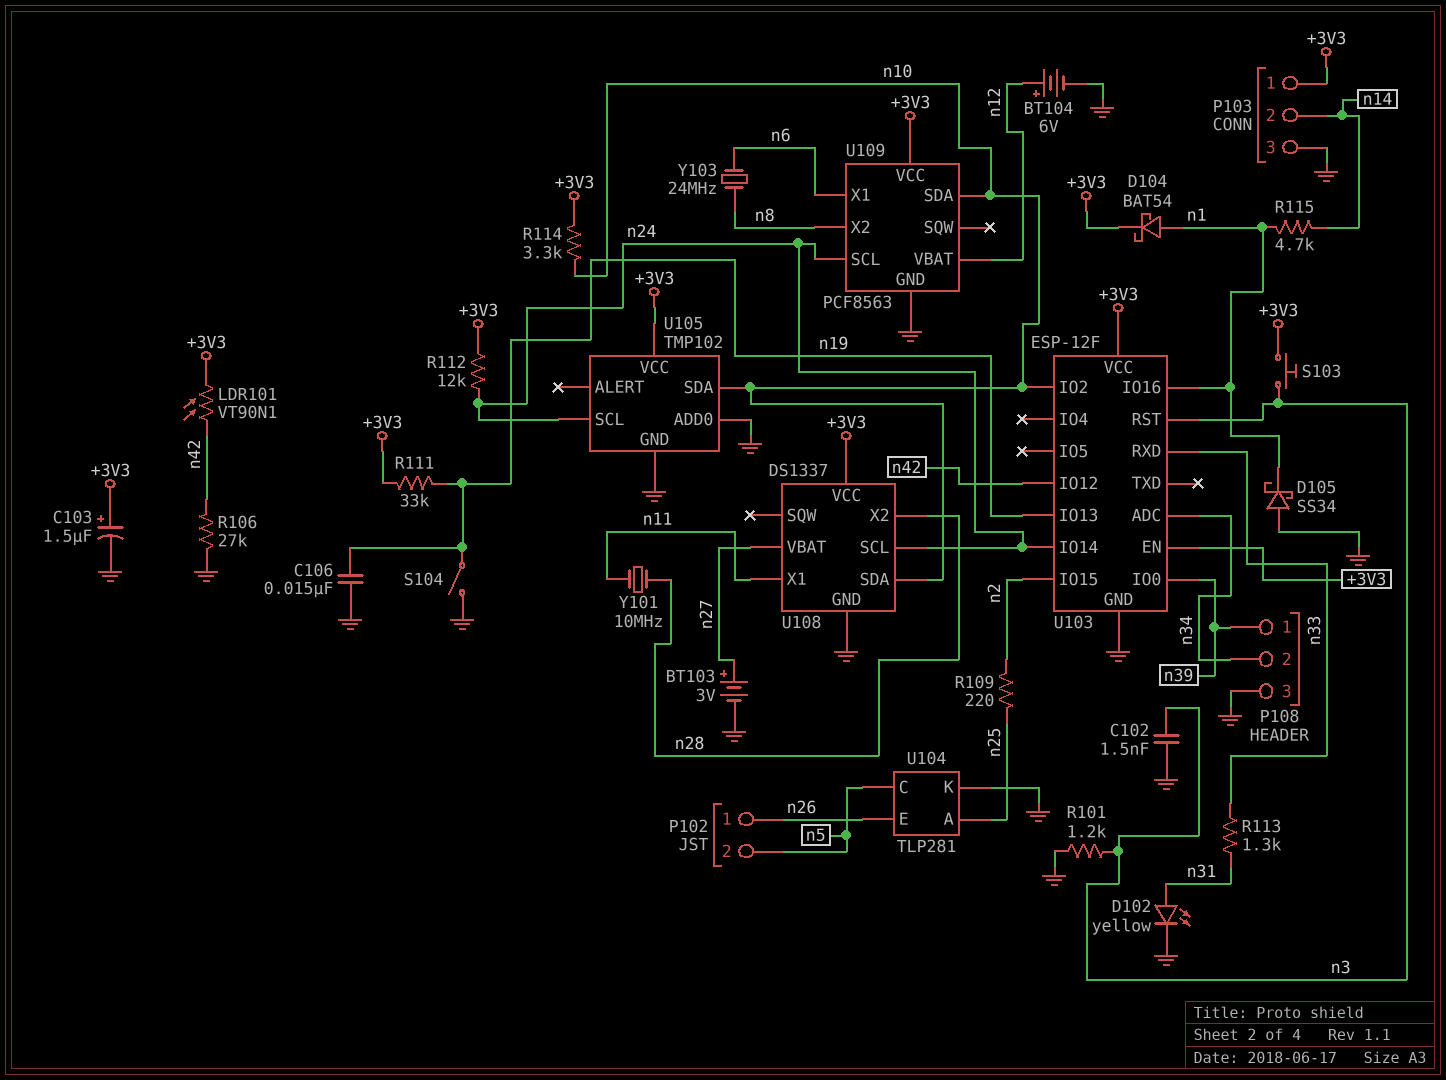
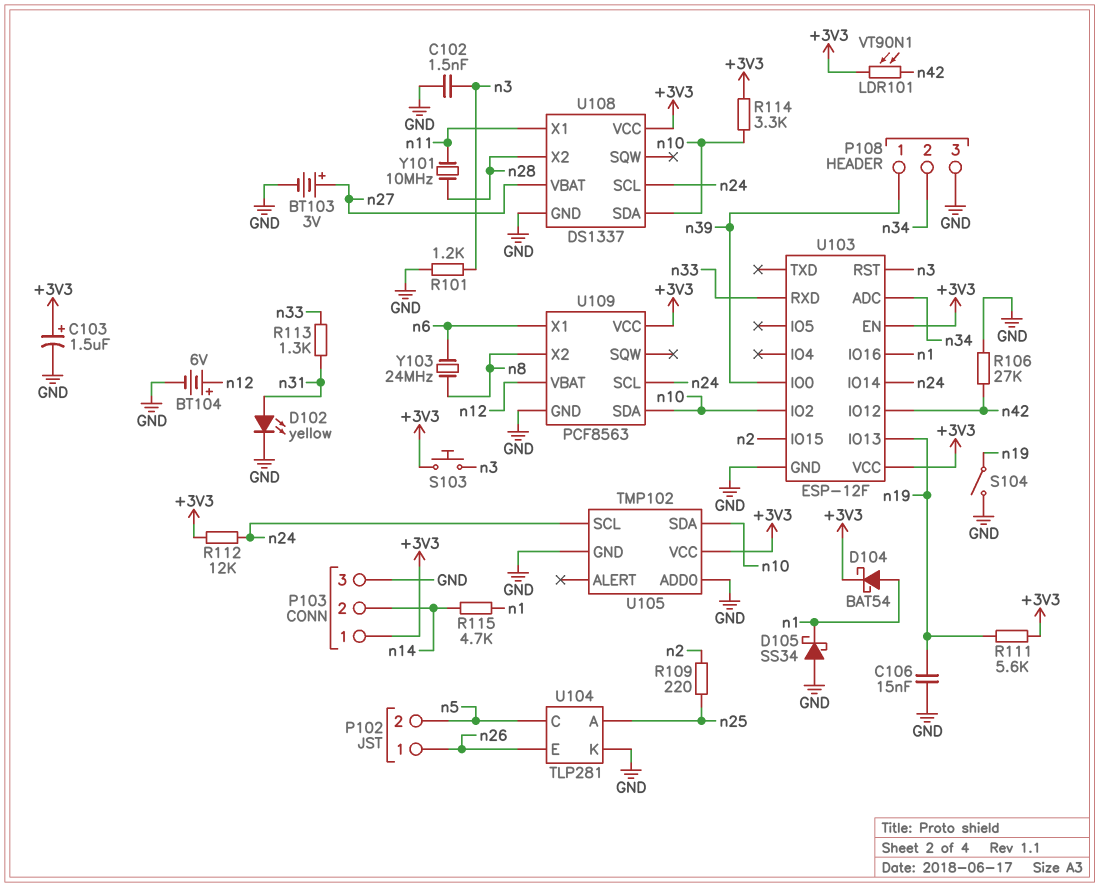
R111: 33k (+3V3, n19) -> 5.6k (+3V3, n19)

